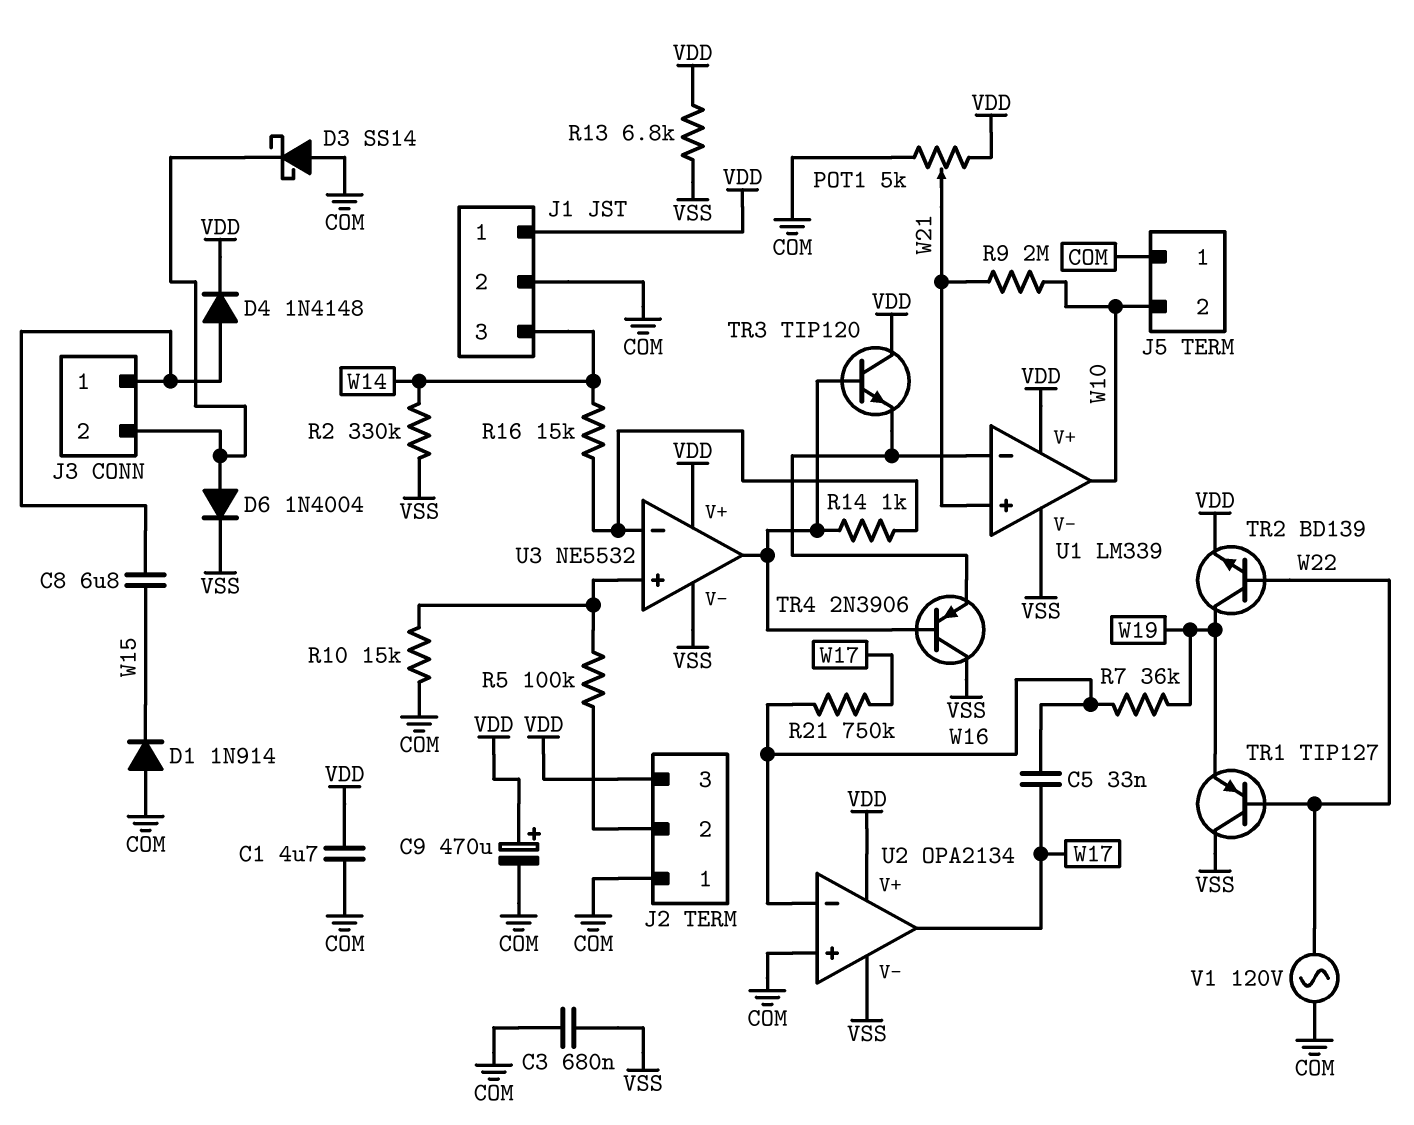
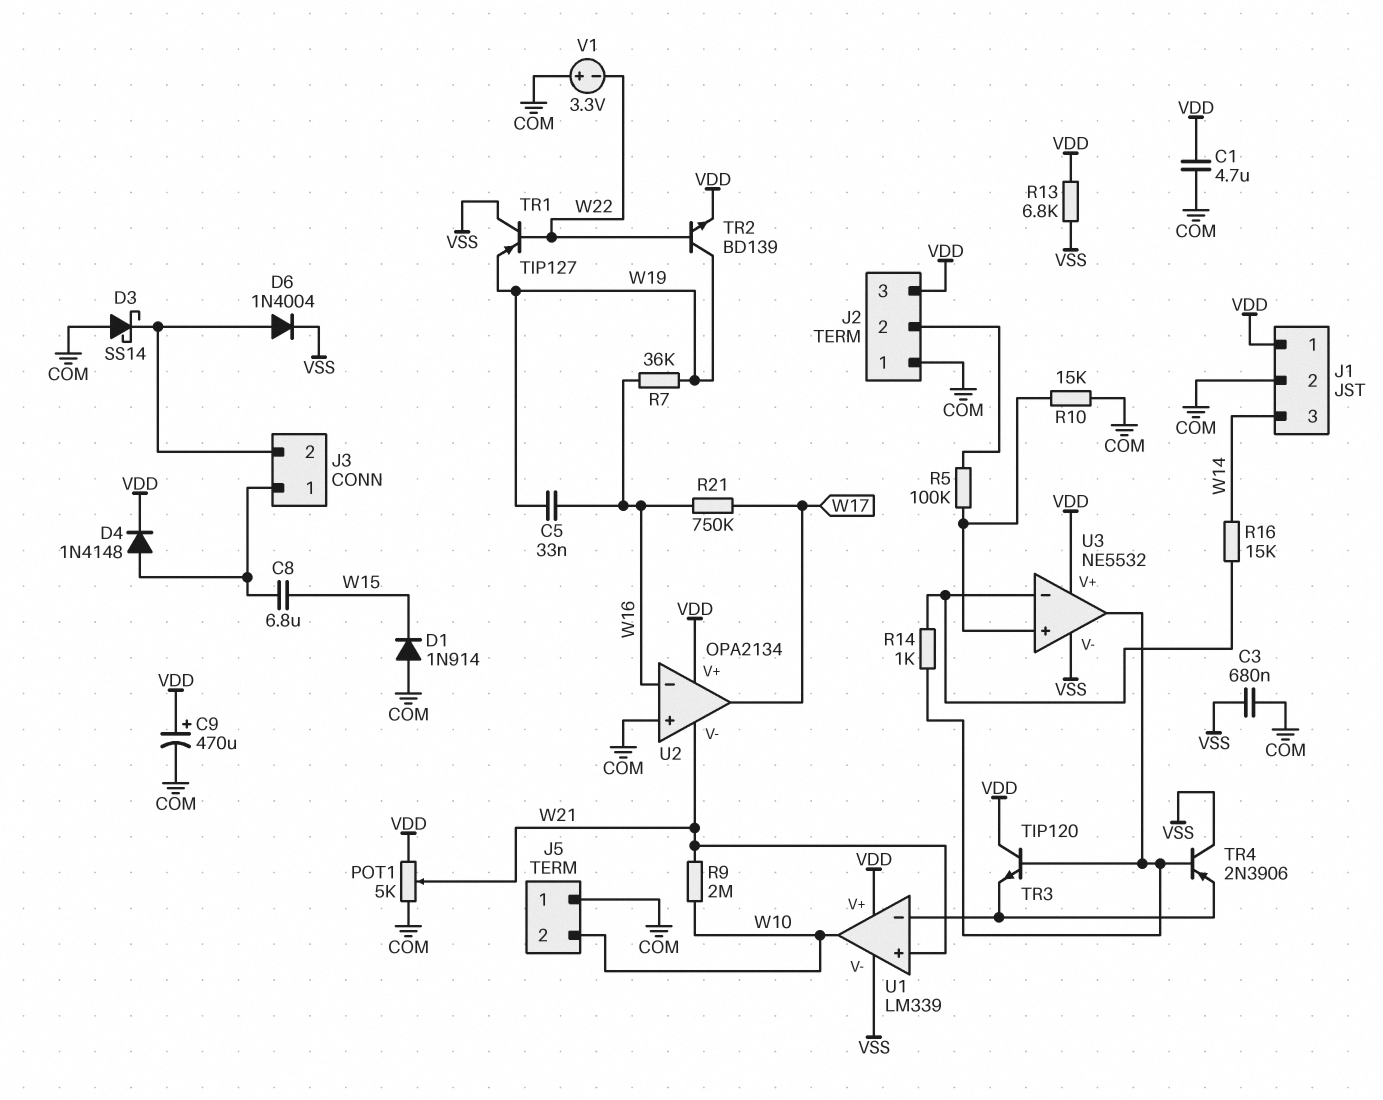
C5: 33nF (W16, W17) -> 33nF (W16, W19)
R2: 330k (VSS, W14) -> none
U2 pin V-: VSS -> W21
V1: AC 120V (COM, W22) -> 3.3V (plus COM, minus W22)

